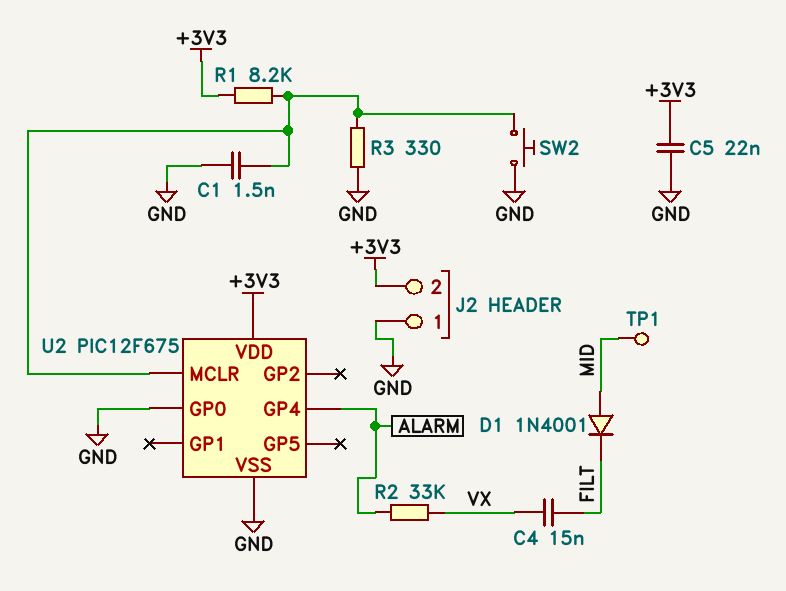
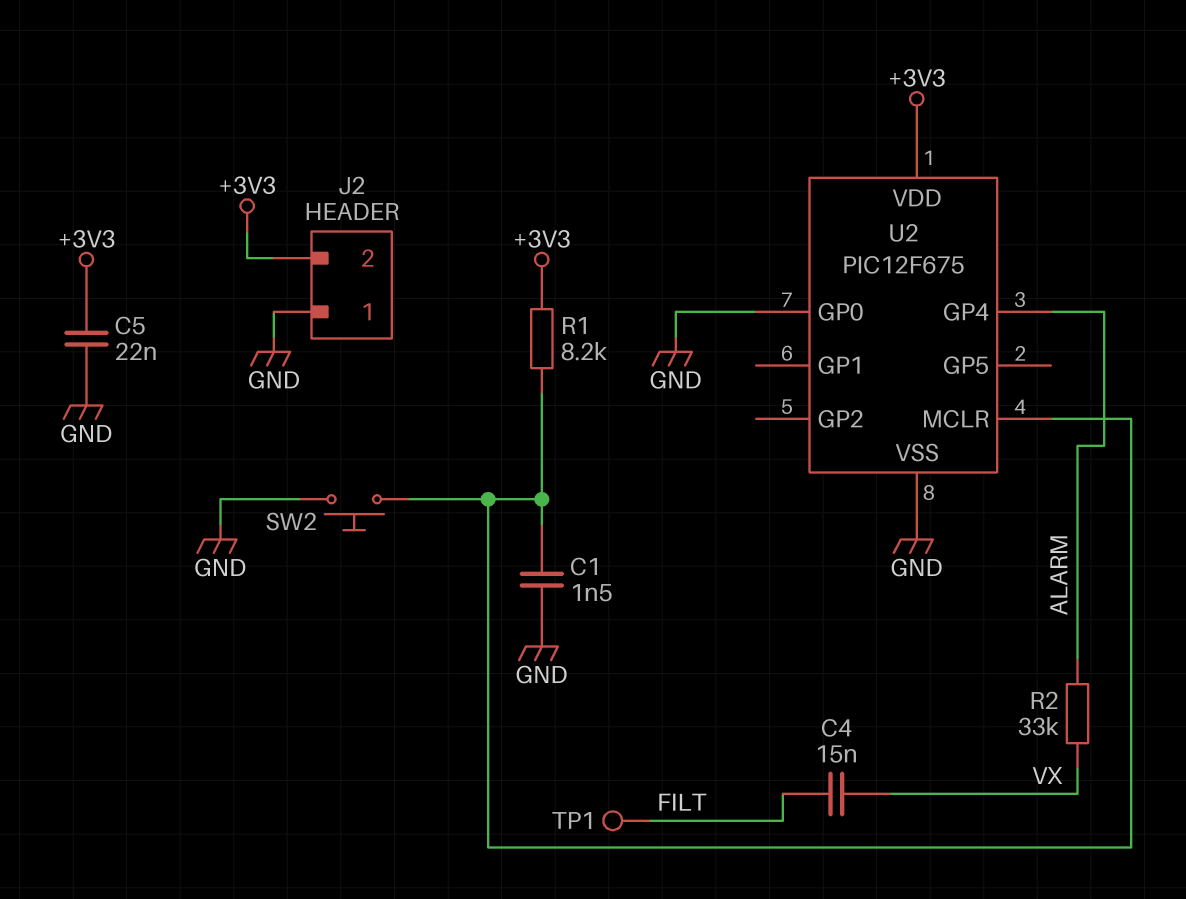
D1: diode 1N4001 (A MID, K FILT) -> none
R3: 330 (GND, U2/MCLR) -> none
TP1: test point (MID) -> test point (FILT)

